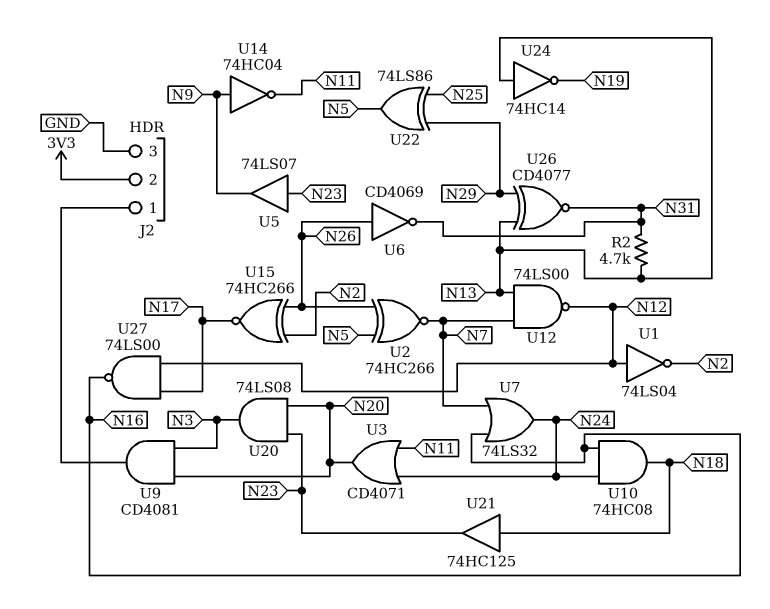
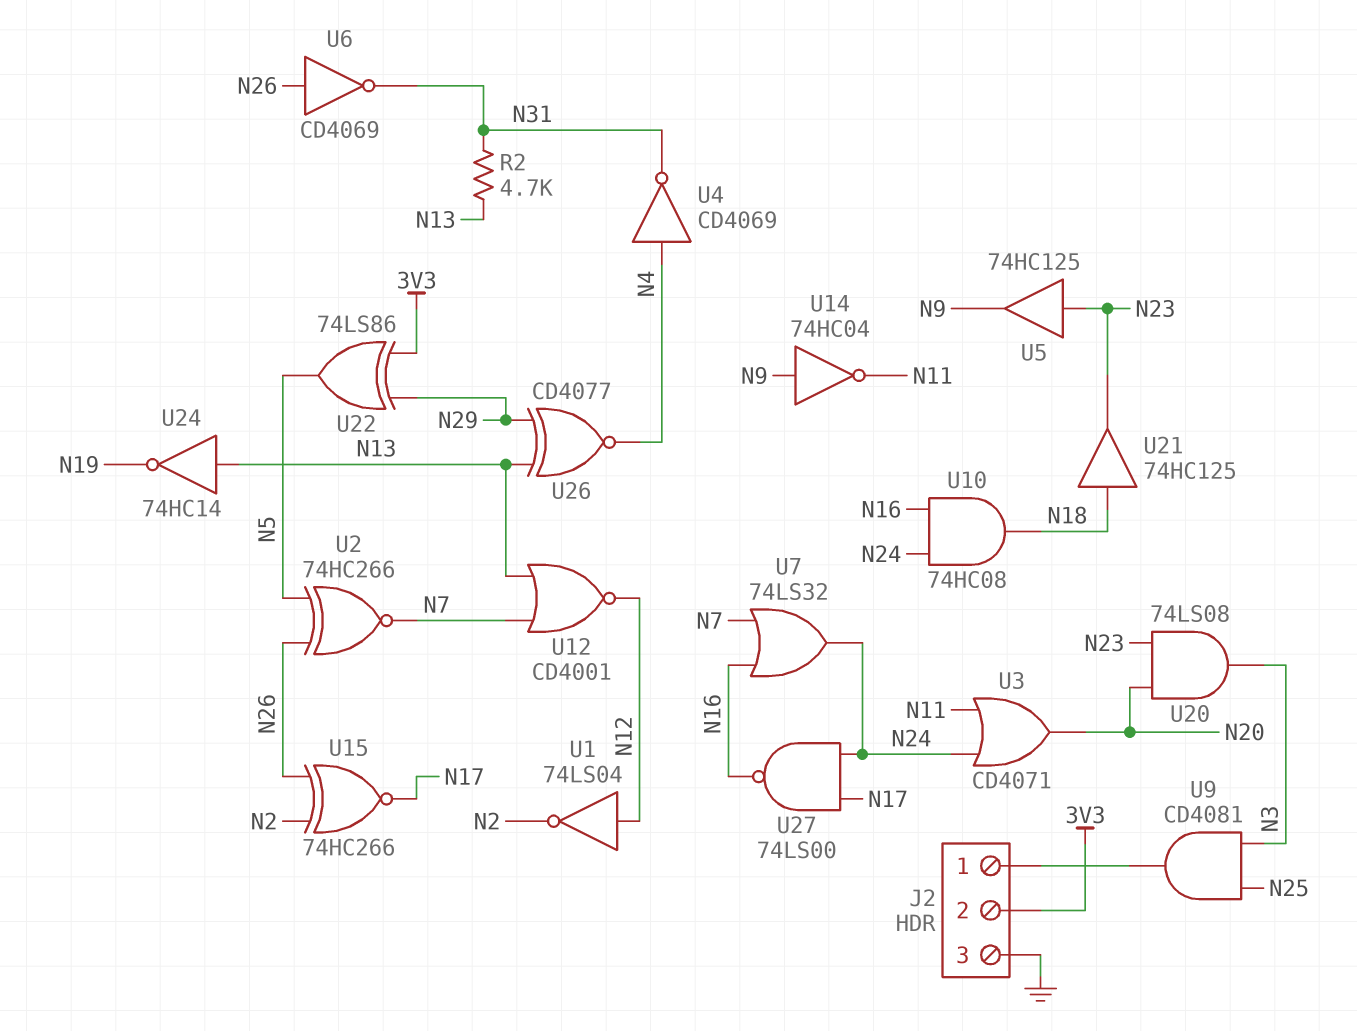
U4: none -> NOT CD4069 (in N4, out N31)
U5: buffer 74LS07 (in N23, out N9) -> buffer 74HC125 (in N23, out N9)
U9: AND CD4081 (in N3, in N20, out J2/1) -> AND CD4081 (in N3, in N25, out J2/1)
U12: NAND 74LS00 (in N7, in N13, out N12) -> NOR CD4001 (in N7, in N13, out N12)
U22: XOR 74LS86 (in N25, in N29, out N5) -> XOR 74LS86 (in 3V3, in N29, out N5)
U26: XNOR CD4077 (in N13, in N29, out N31) -> XNOR CD4077 (in N13, in N29, out N4)
U27: NAND 74LS00 (in N12, in N17, out N16) -> NAND 74LS00 (in N17, in N24, out N16)

